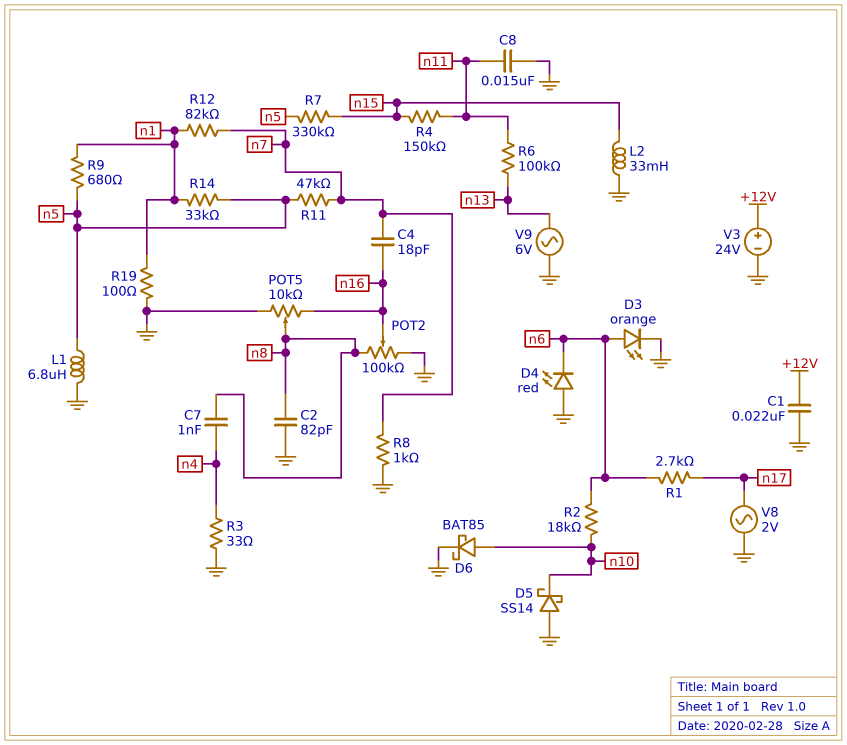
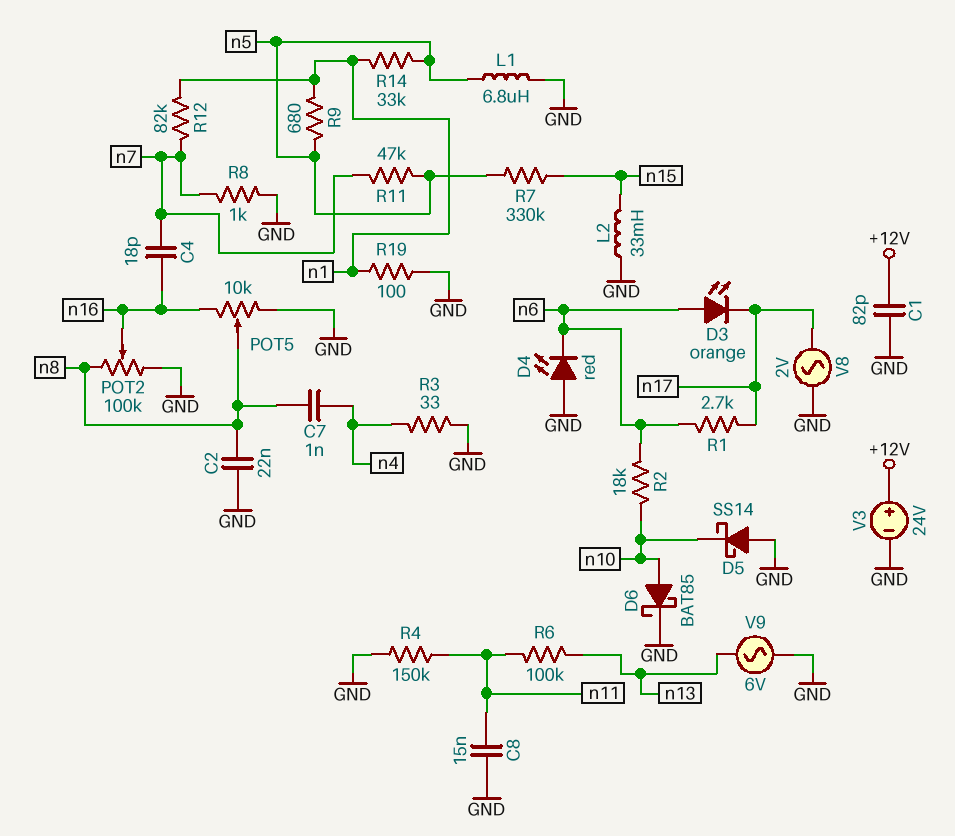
C1: 22nF (+12V, GND) -> 82pF (+12V, GND)
C2: 82pF (GND, n8) -> 22nF (GND, n8)
D3: LED orange (A n6, K GND) -> LED orange (A n6, K n17)
R4: 150k (n11, n15) -> 150k (GND, n11)

